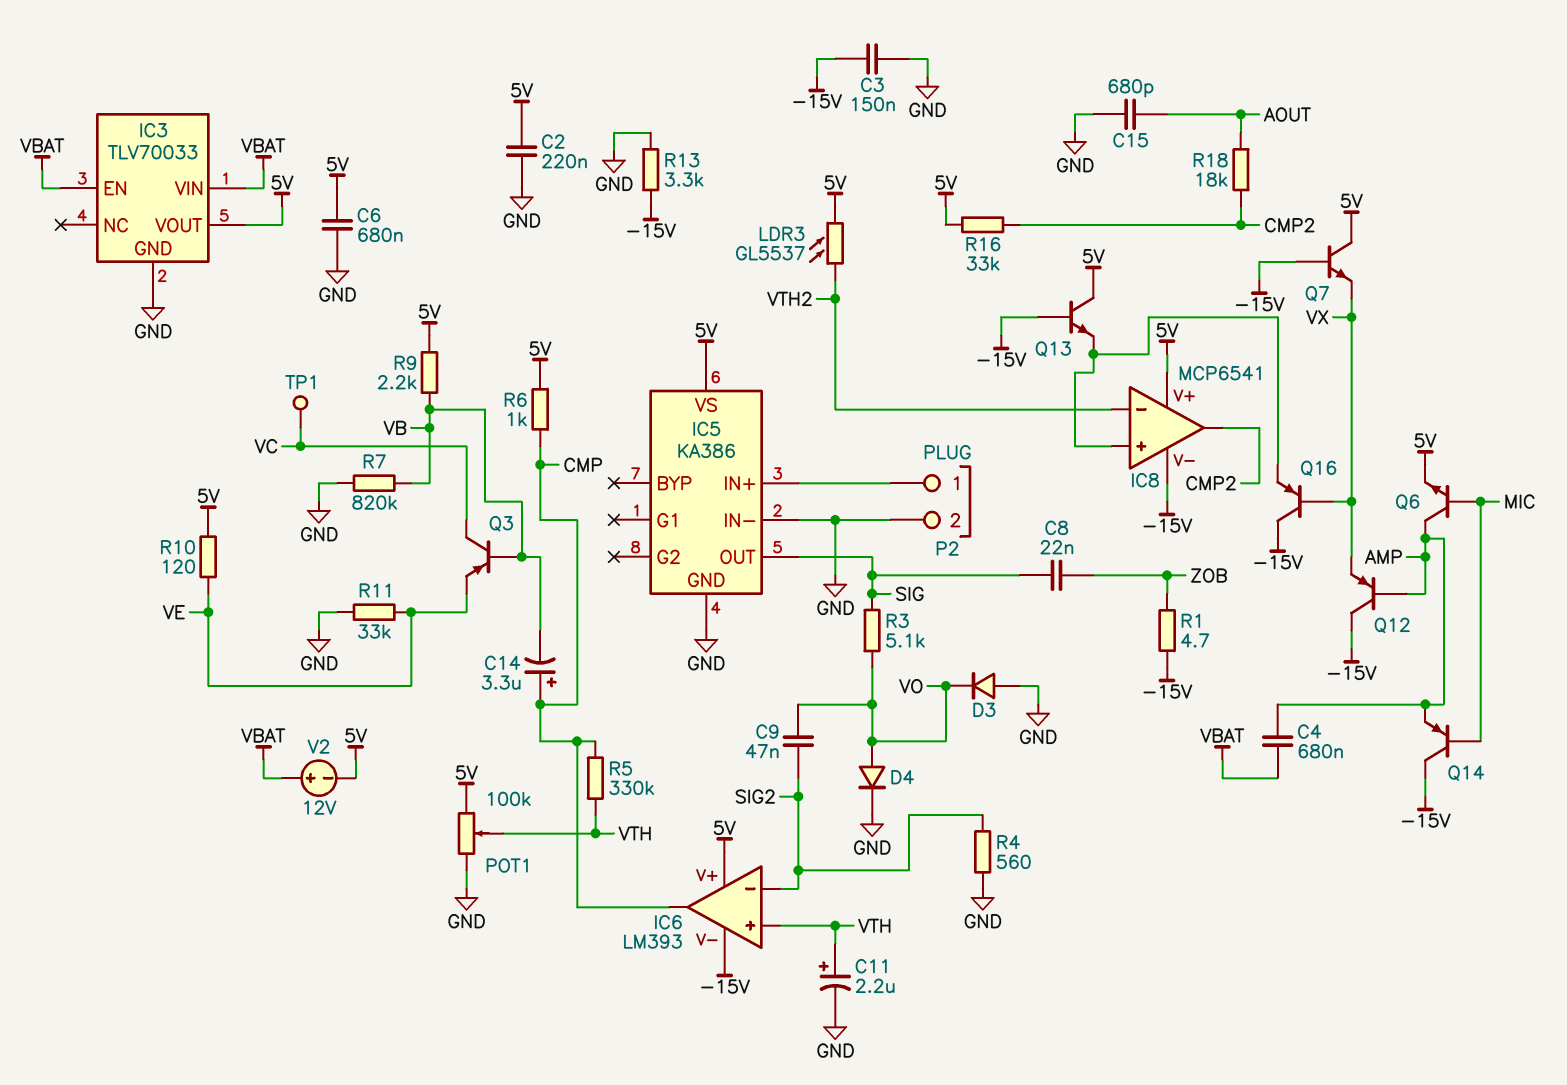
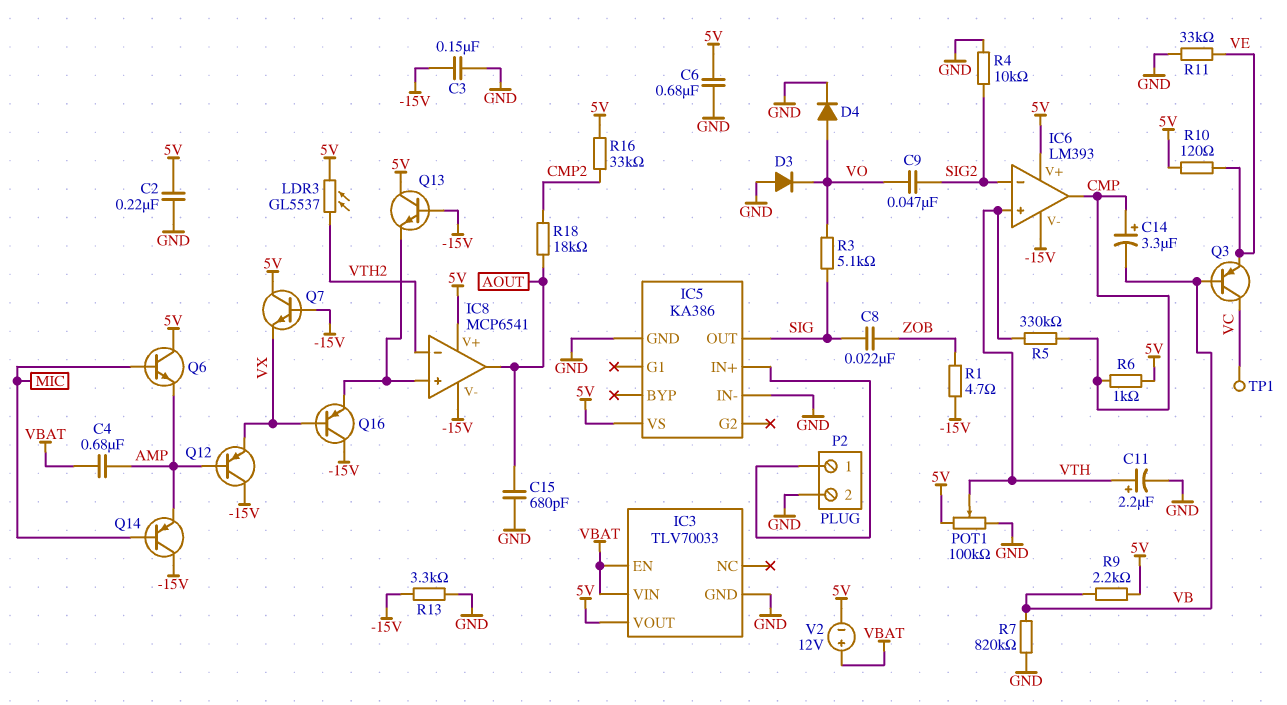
IC8 pin out: CMP2 -> AOUT
Q6: NPN (B MIC, C AMP, E 5V) -> NPN (B MIC, C 5V, E AMP)
R4: 560 (GND, SIG2) -> 10k (GND, SIG2)

